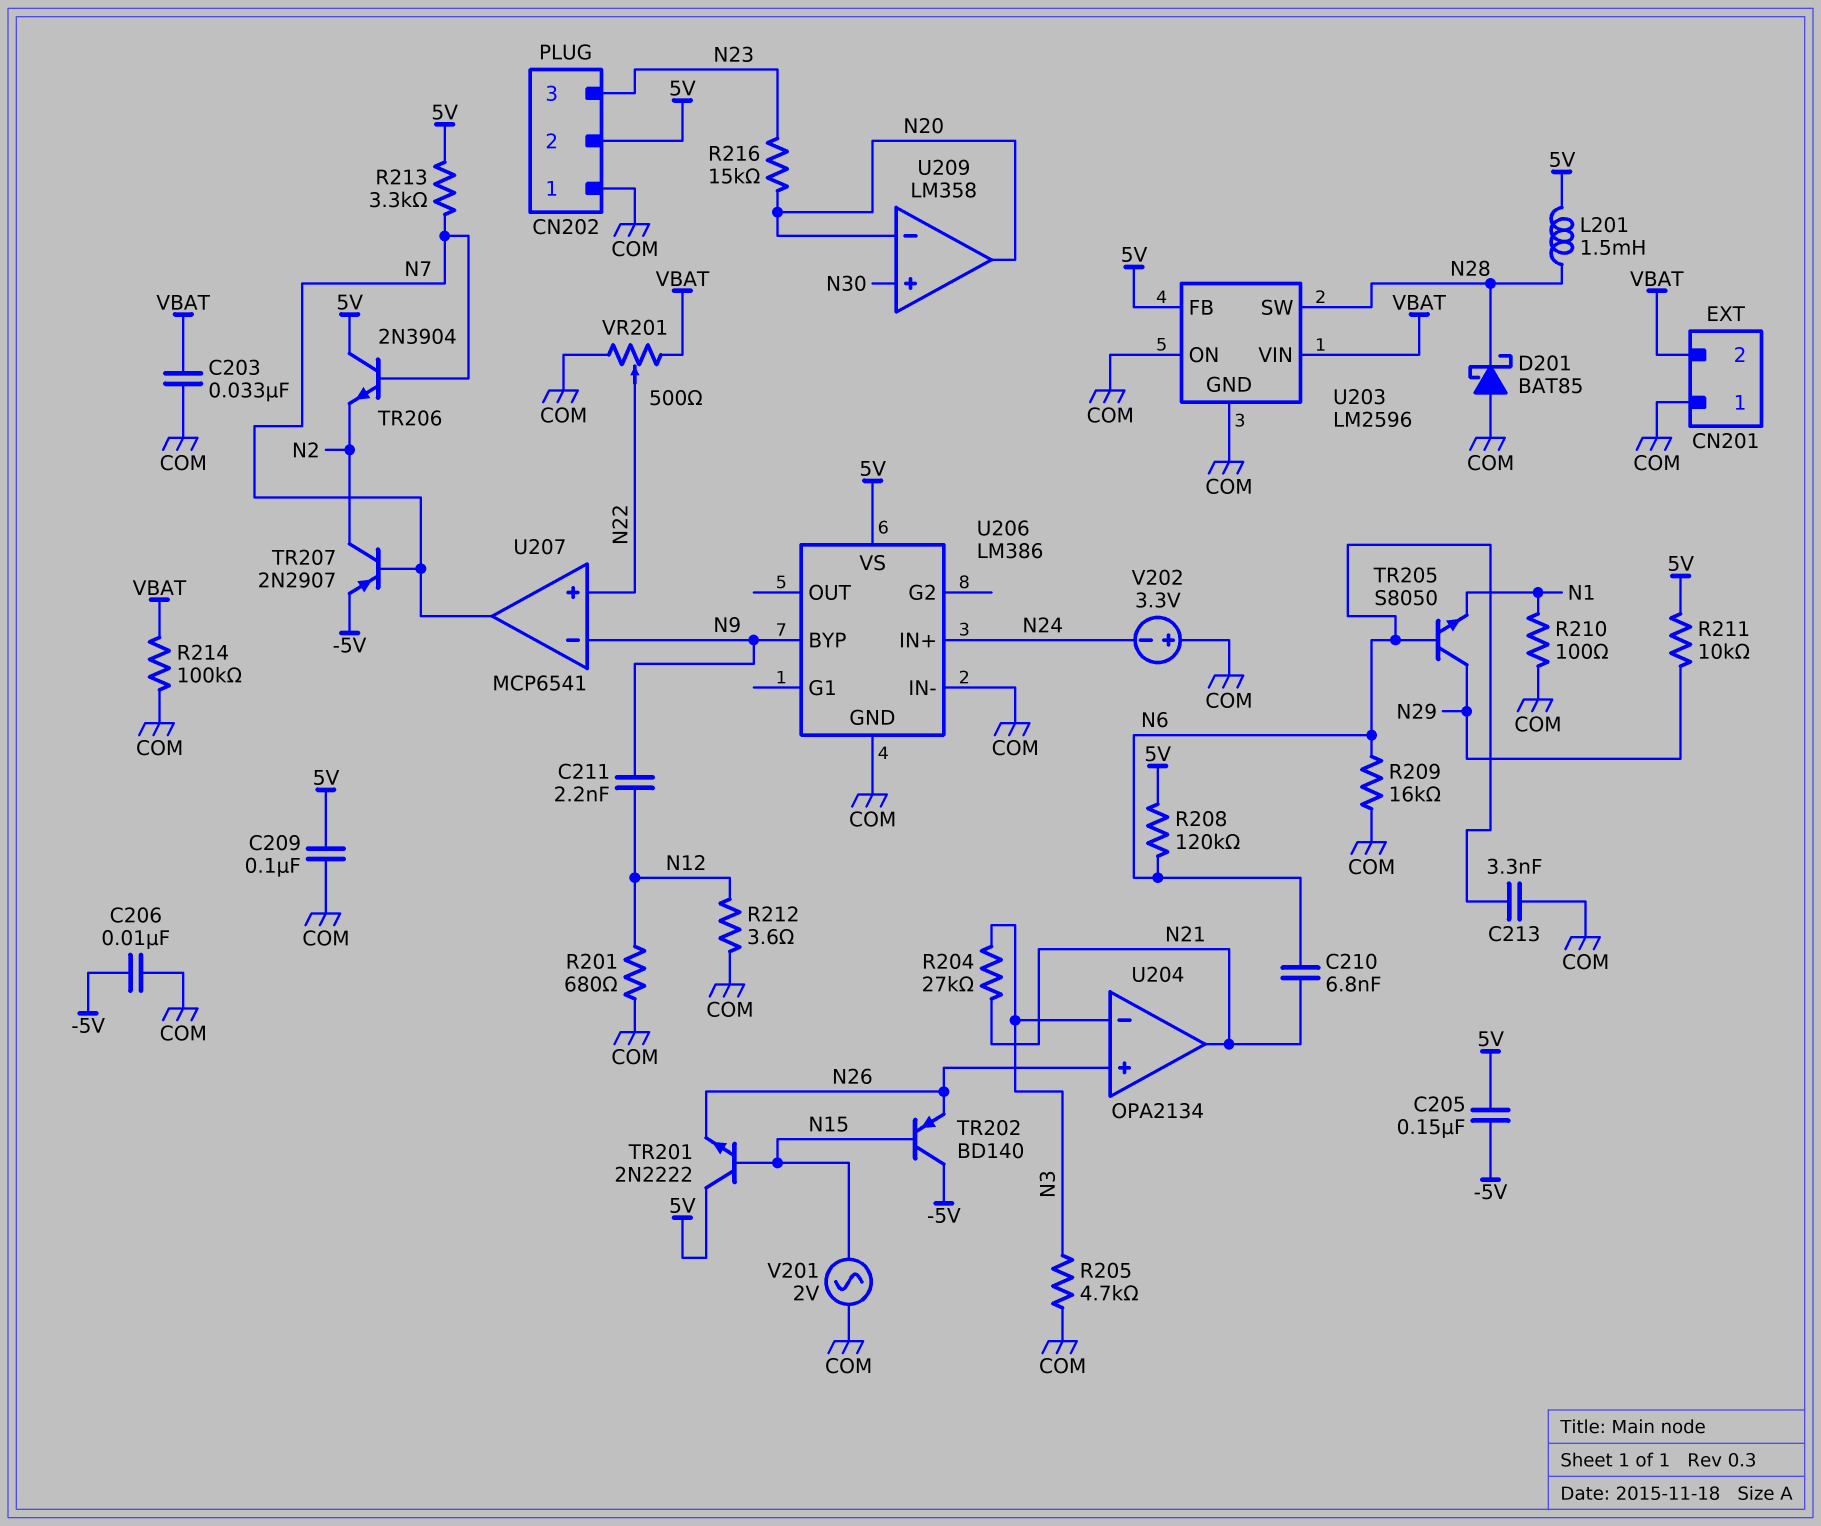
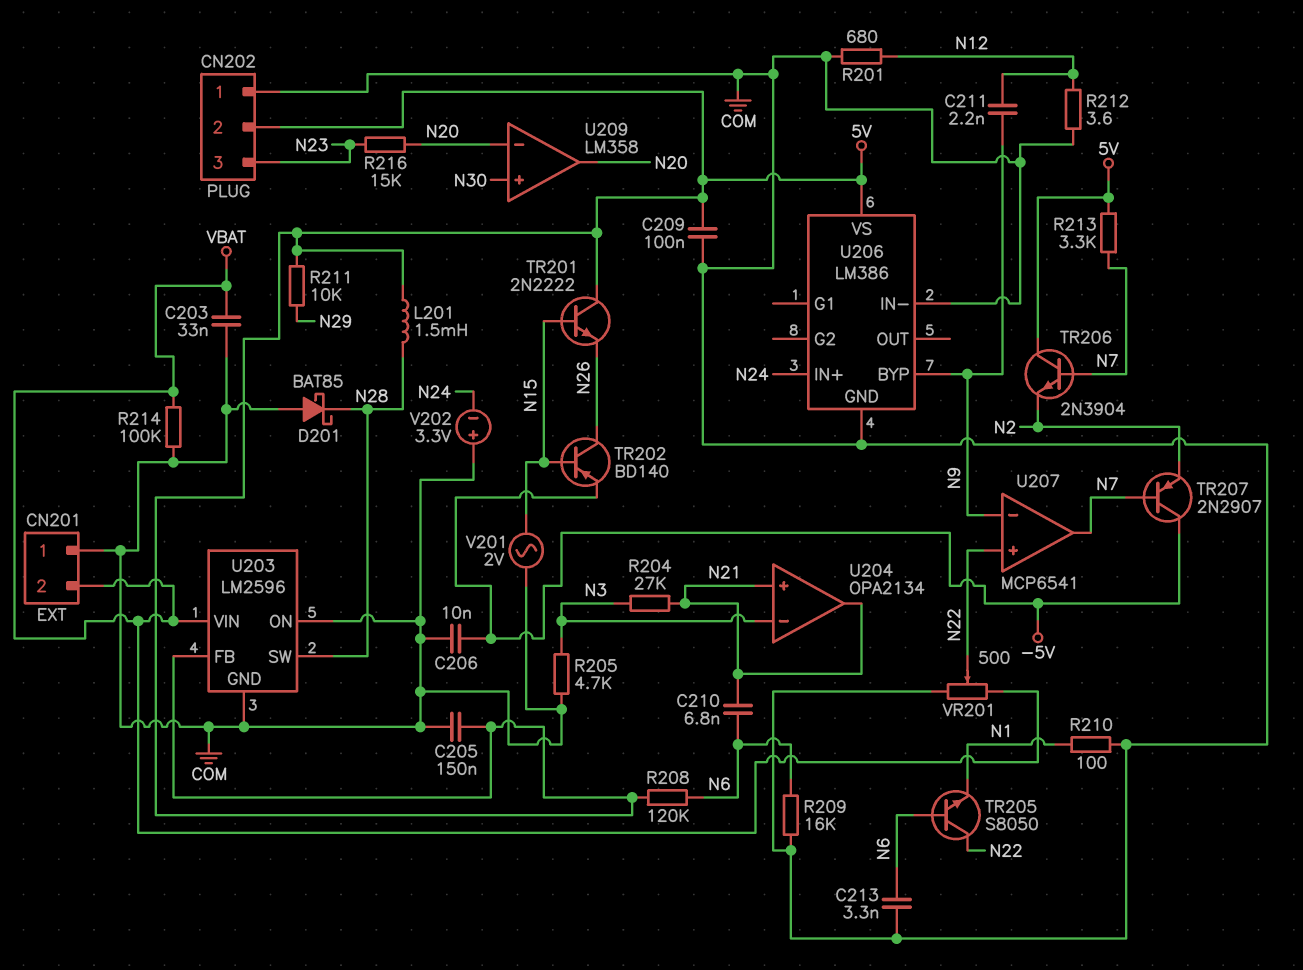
C205: 150nF (-5V, 5V) -> 150nF (5V, COM)
TR202: PNP BD140 (B N15, C -5V, E N26) -> PNP BD140 (B N15, C N26, E -5V)
TR205: NPN S8050 (B N6, C N29, E N1) -> NPN S8050 (B N6, C N22, E N1)
TR207: PNP 2N2907 (B N7, C N2, E -5V) -> PNP 2N2907 (B N7, C -5V, E N2)
U204 pin in+: N26 -> N21

